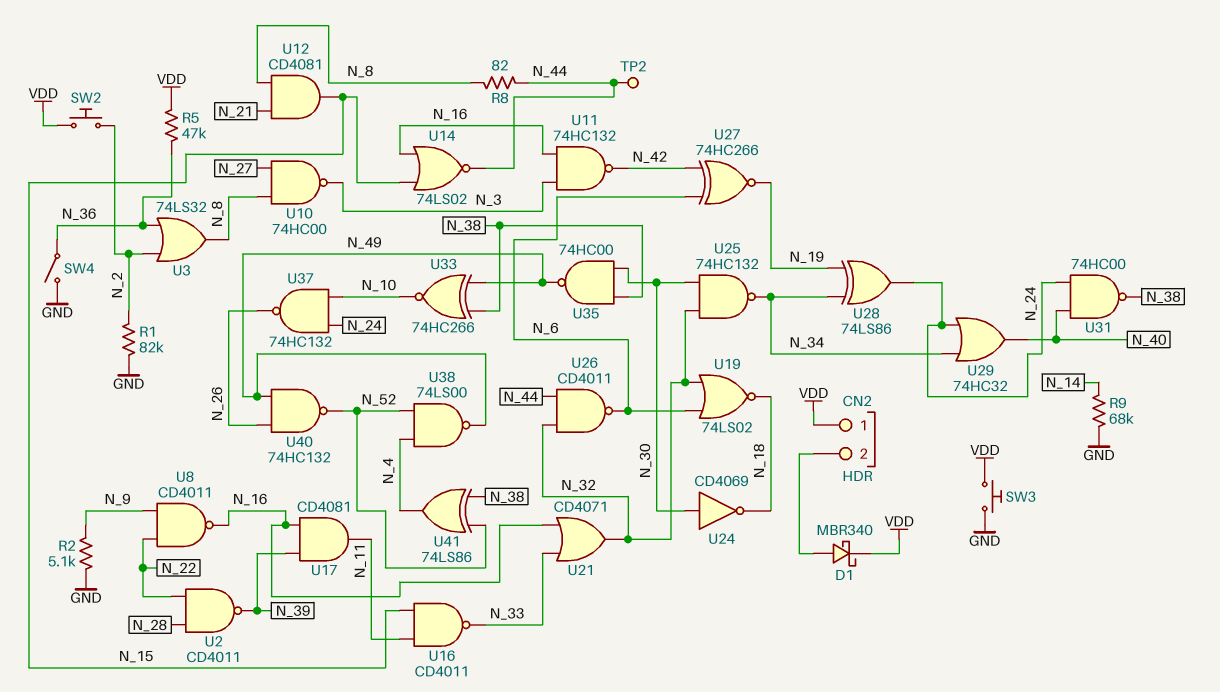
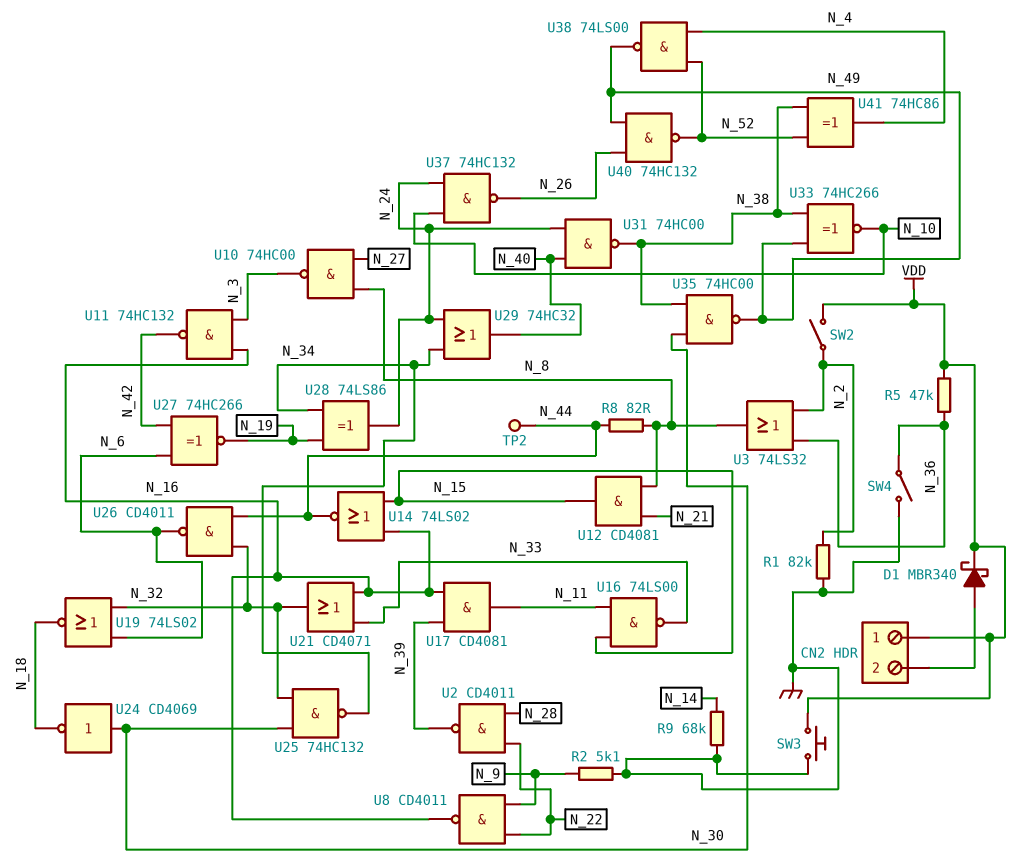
SW2: button (N_2, VDD) -> switch (N_2, VDD)
U16: NAND CD4011 (in N_11, in N_15, out N_33) -> NAND 74LS00 (in N_11, in N_15, out N_33)
U41: XOR 74LS86 (in N_38, in N_52, out N_4) -> XOR 74HC86 (in N_38, in N_52, out N_4)

